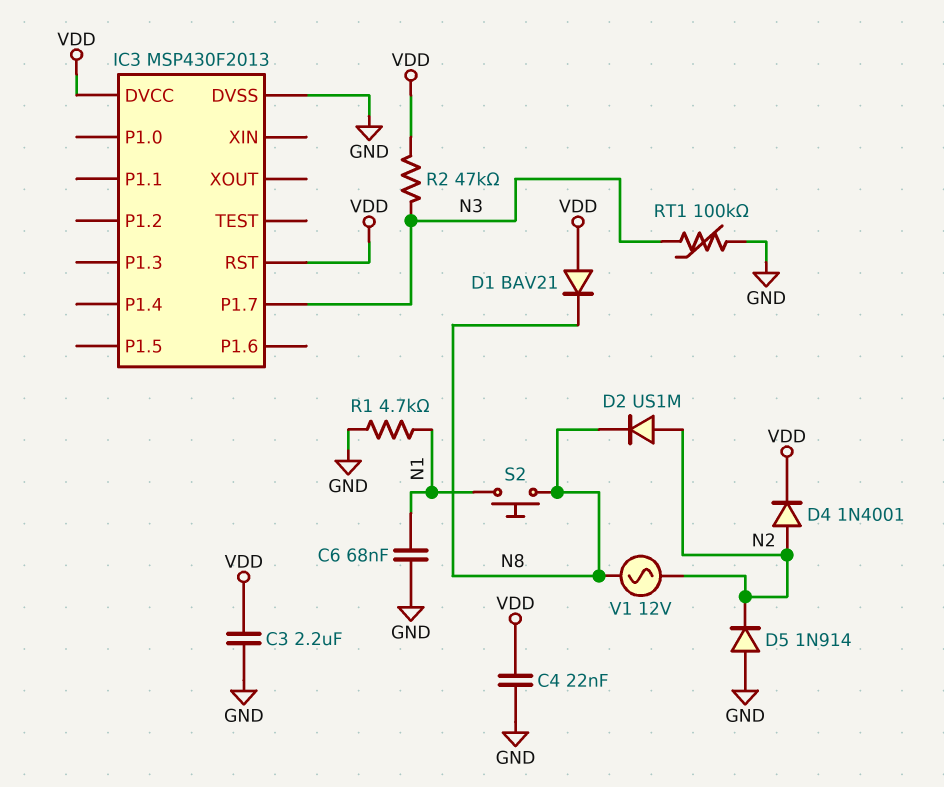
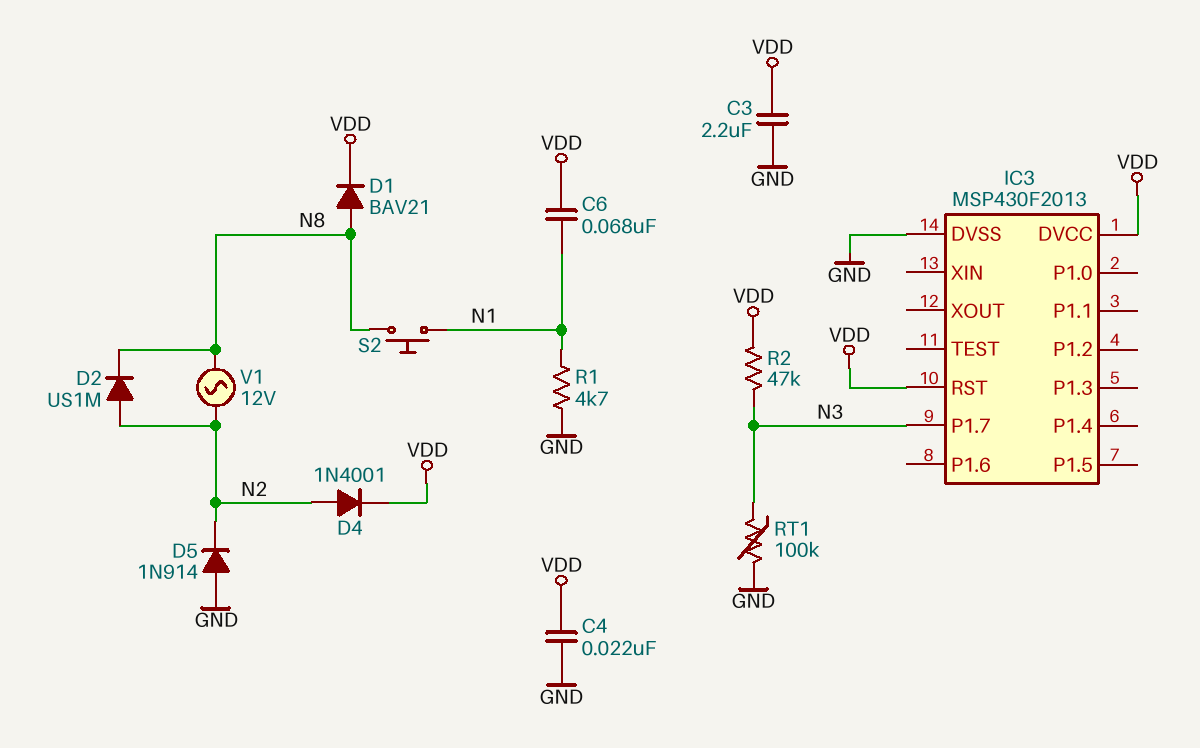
C6: 68nF (GND, N1) -> 68nF (N1, VDD)
D1: diode BAV21 (A VDD, K N8) -> diode BAV21 (A N8, K VDD)

